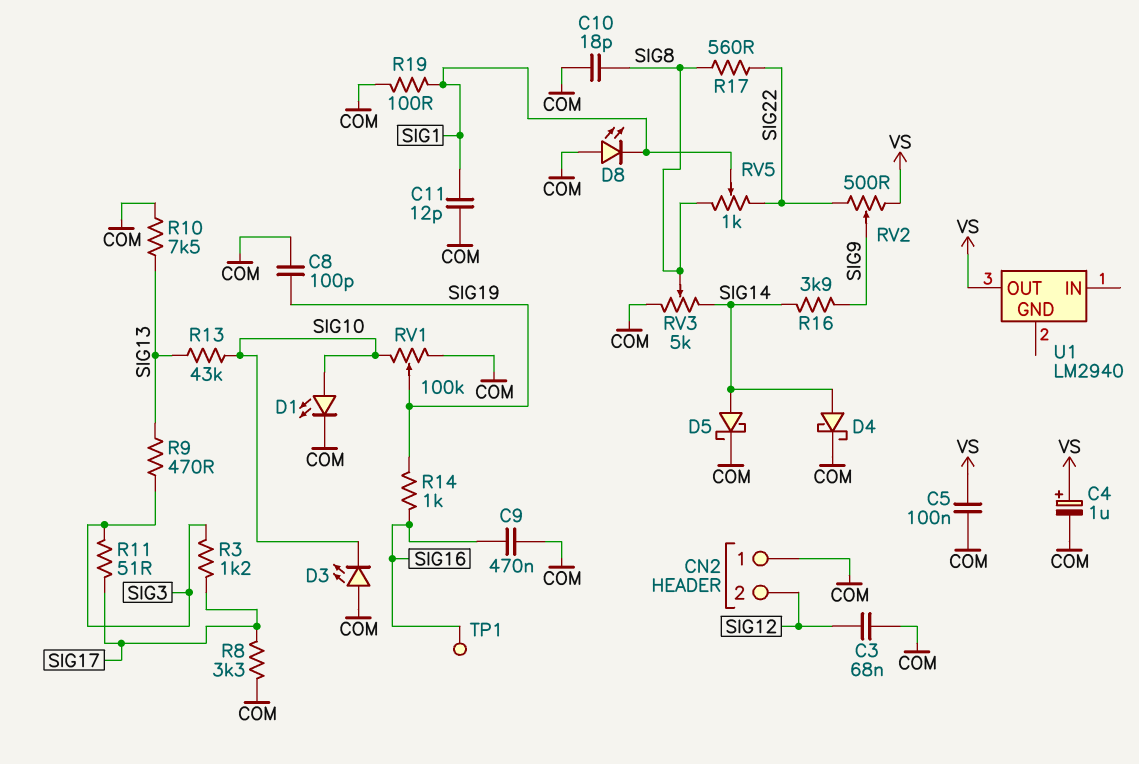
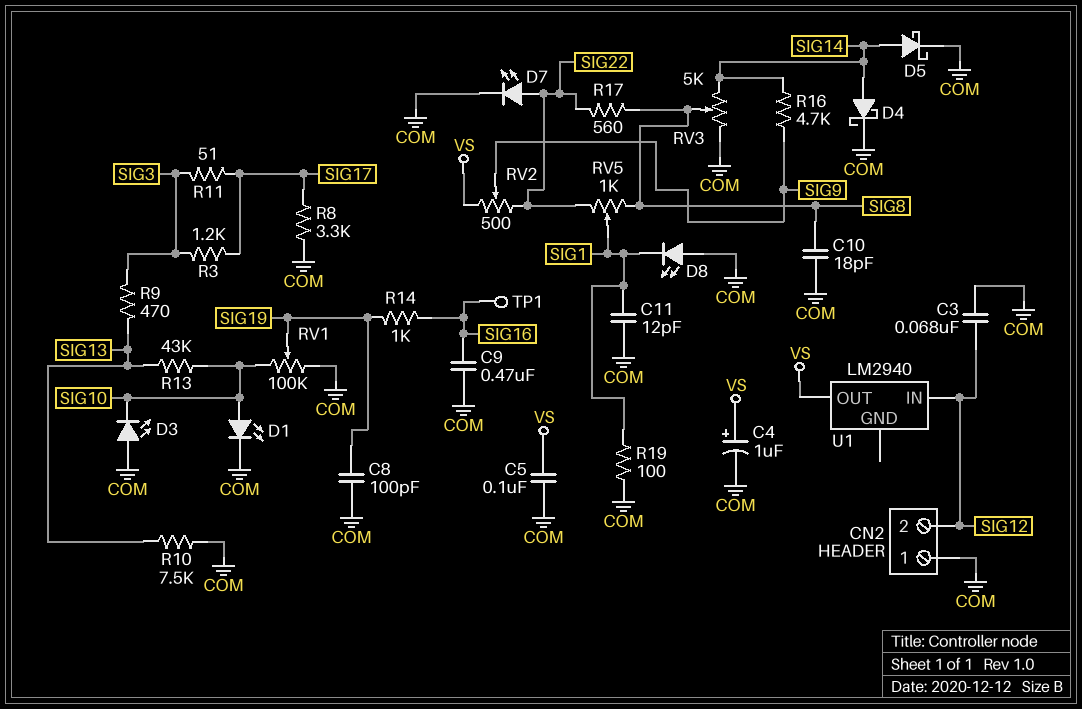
D7: none -> LED (A SIG22, K COM)
R16: 3.9k (SIG9, SIG14) -> 4.7k (SIG9, SIG14)
U1 pin IN: none -> SIG12

